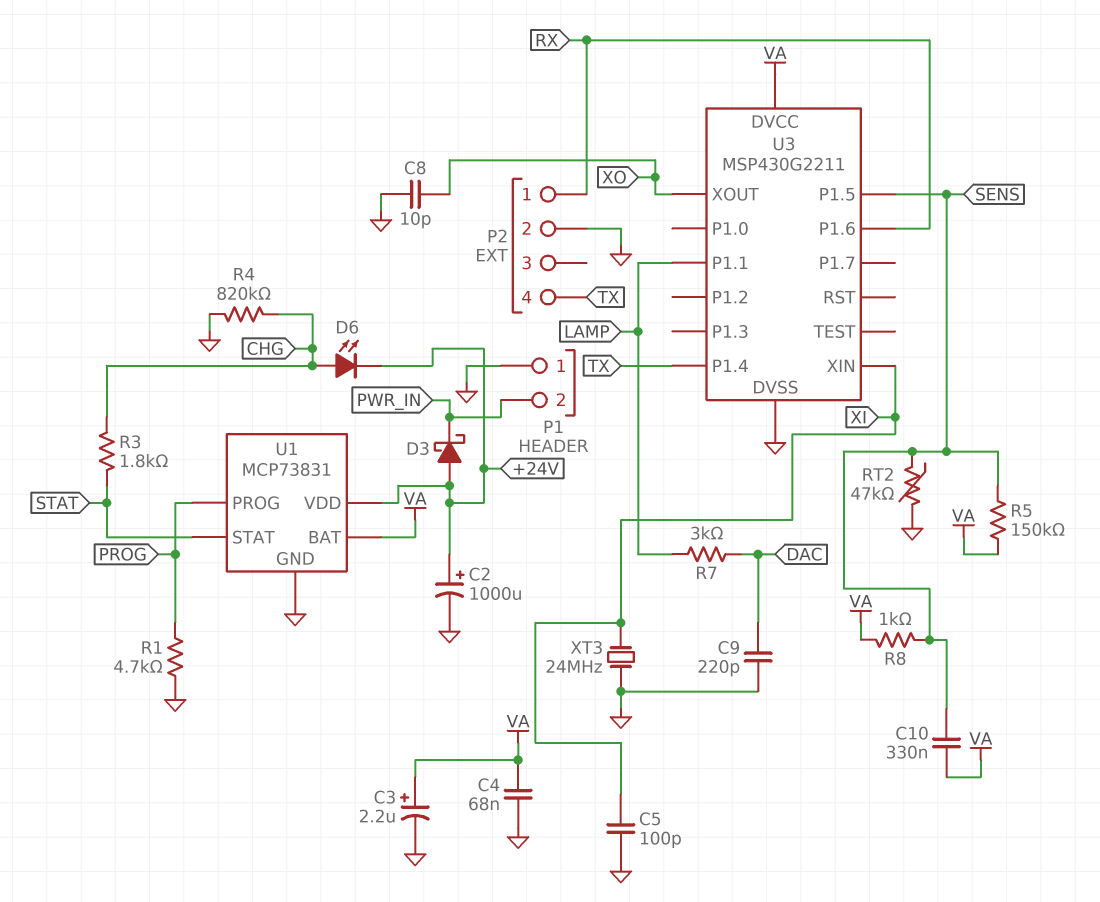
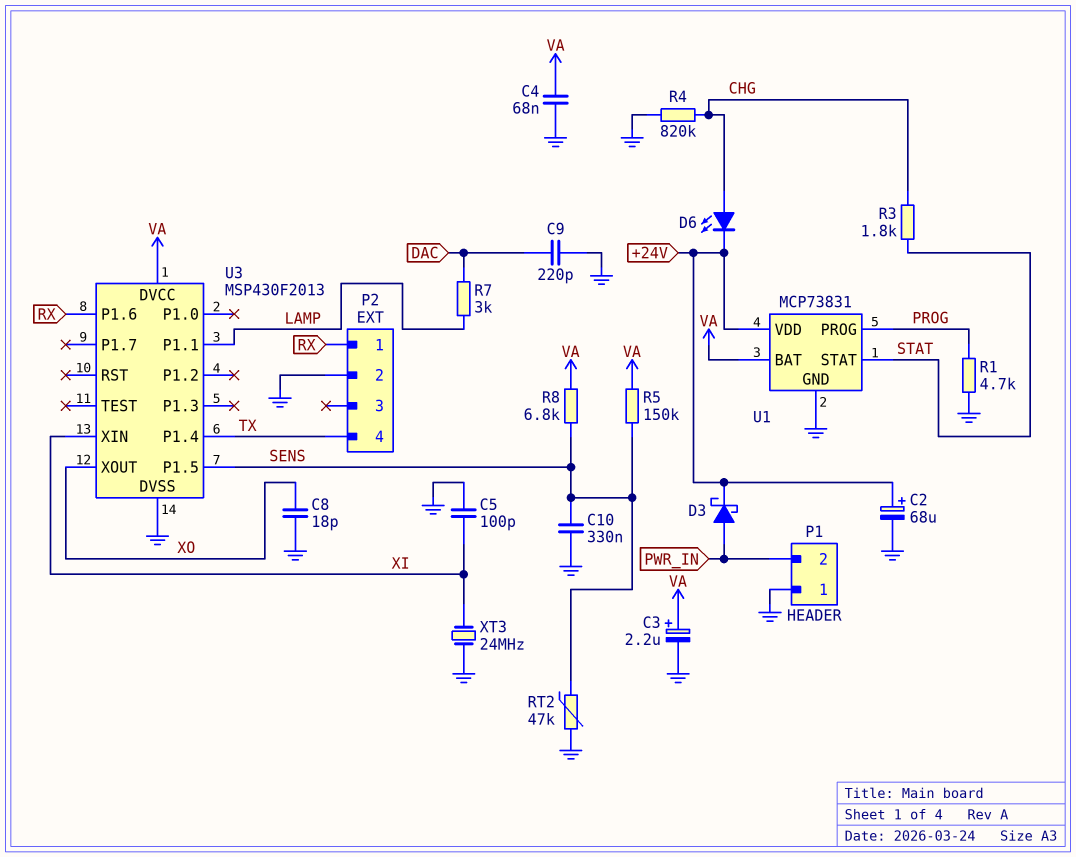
C2: 1000uF (plus +24V, minus GND) -> 68uF (plus +24V, minus GND)
C8: 10pF (GND, XO) -> 18pF (GND, XO)
C10: 330nF (SENS, VA) -> 330nF (GND, SENS)
D3: schottky (A +24V, K PWR_IN) -> schottky (A PWR_IN, K +24V)
R8: 1k (SENS, VA) -> 6.8k (SENS, VA)
U3: MSP430G2211 -> MSP430F2013

